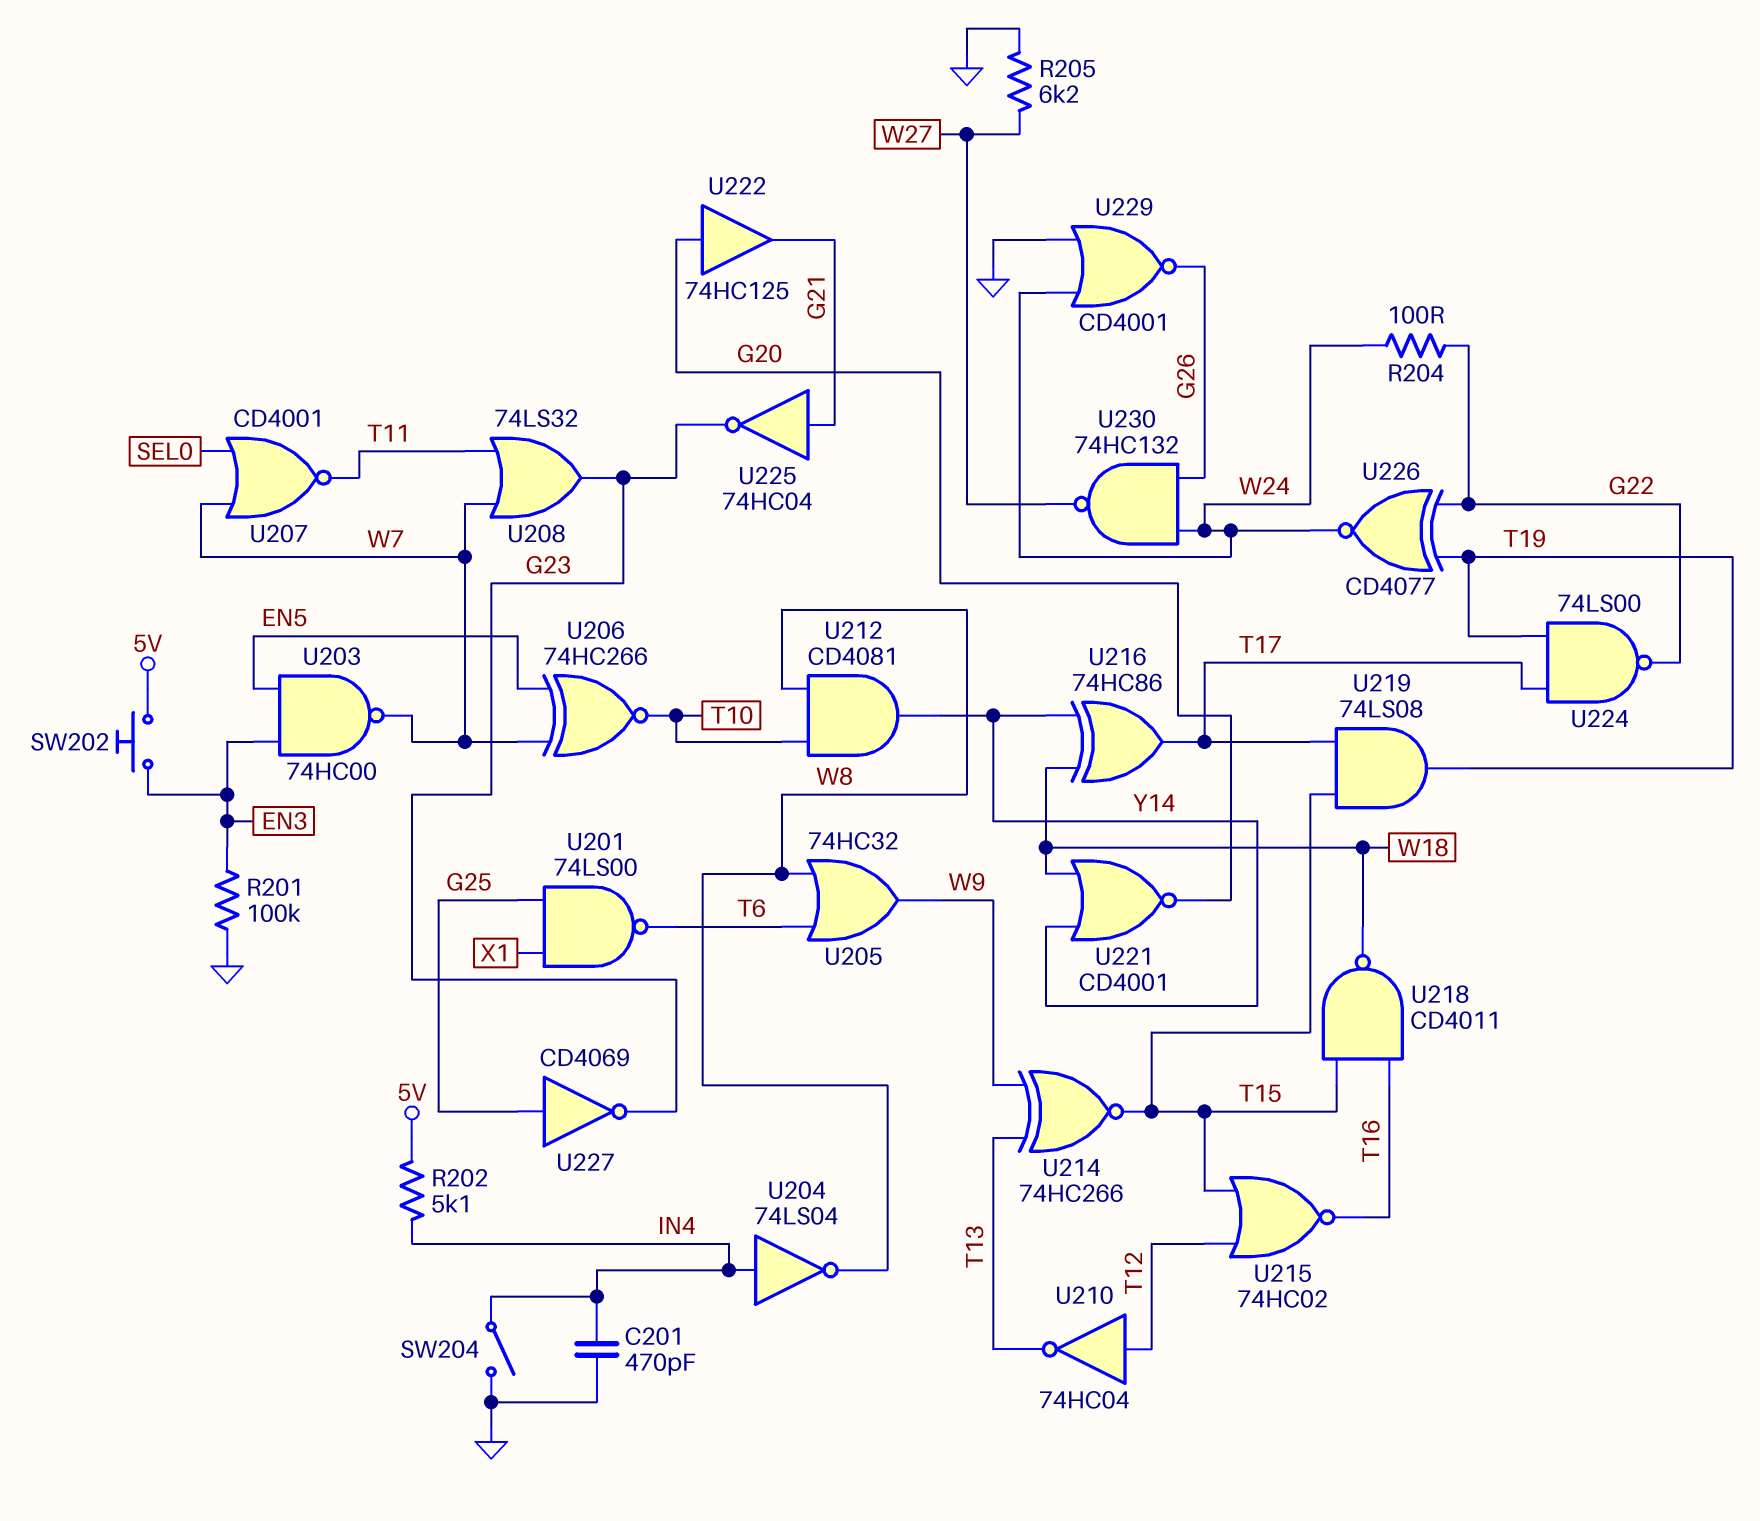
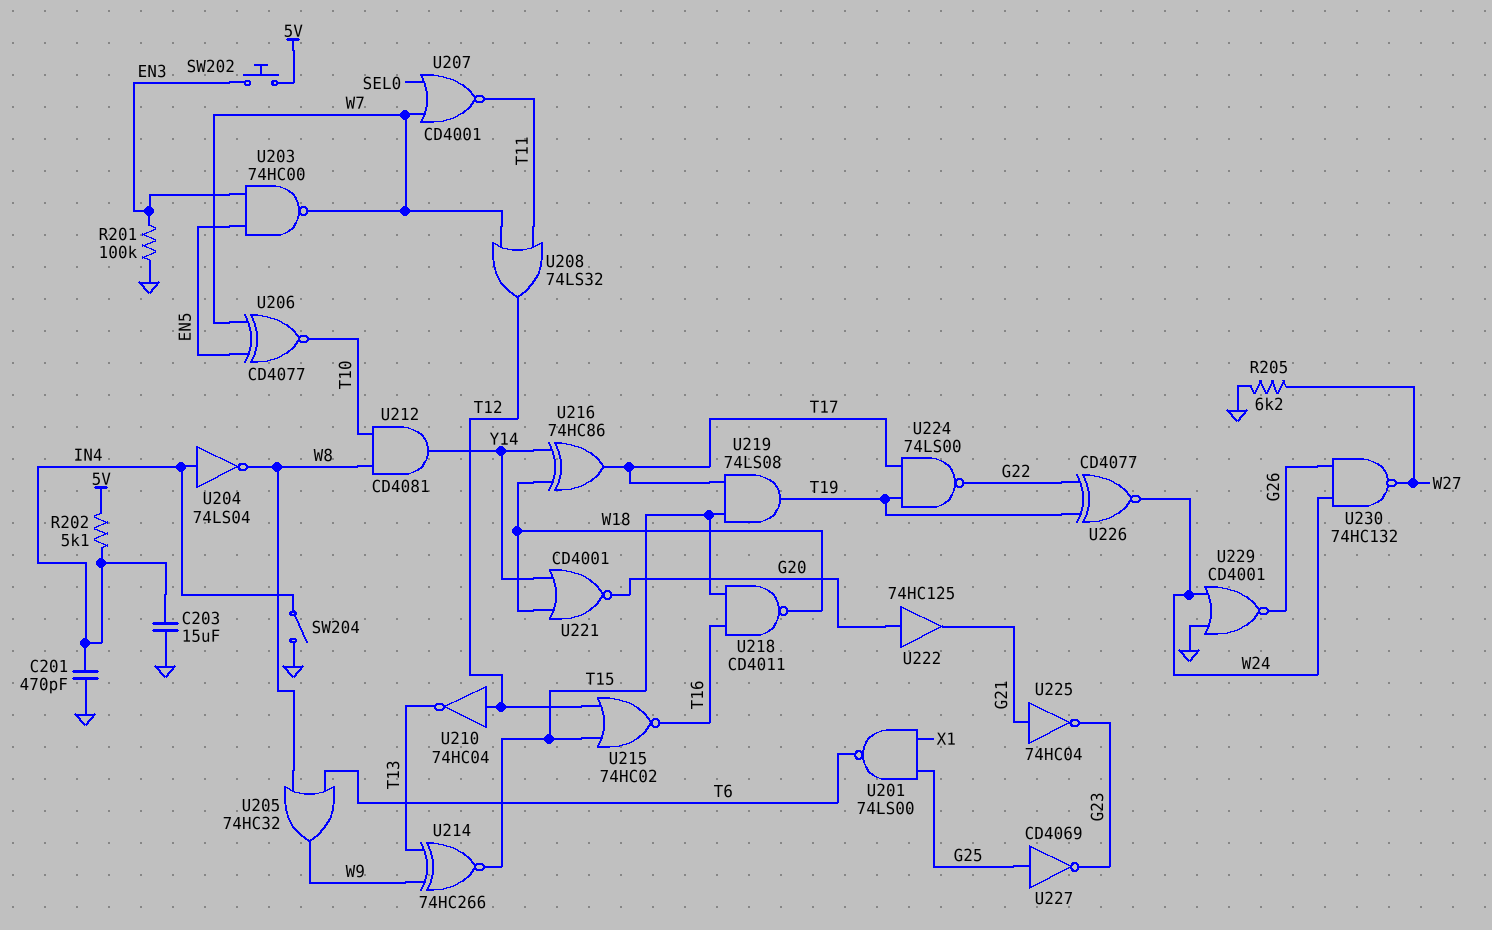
C203: none -> 15uF (GND, IN4)
R204: 100 (G22, W24) -> none
U206: XNOR 74HC266 (in EN5, in W7, out T10) -> XNOR CD4077 (in EN5, in W7, out T10)
U208: OR 74LS32 (in T11, in W7, out G23) -> OR 74LS32 (in T11, in W7, out T12)

